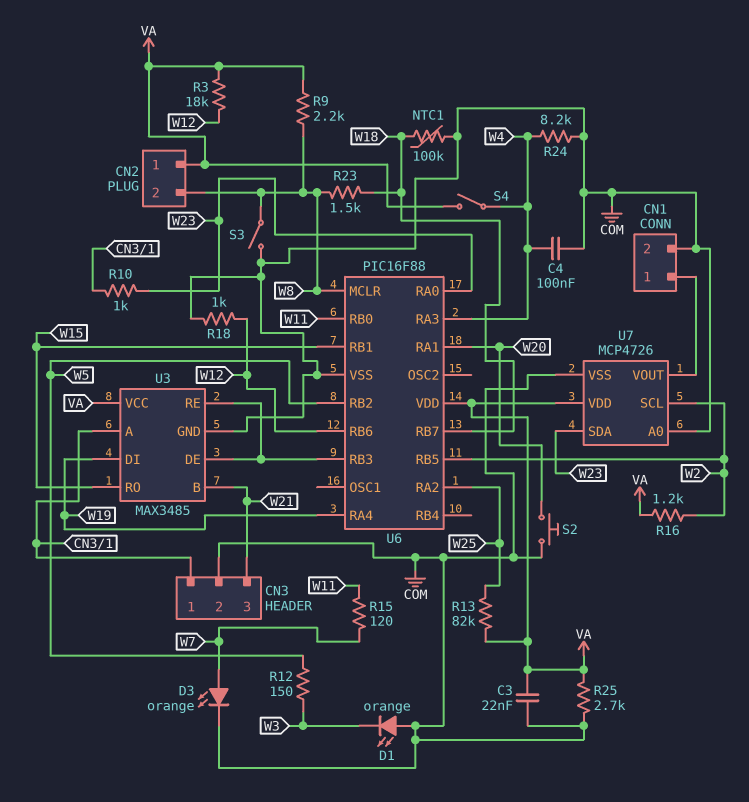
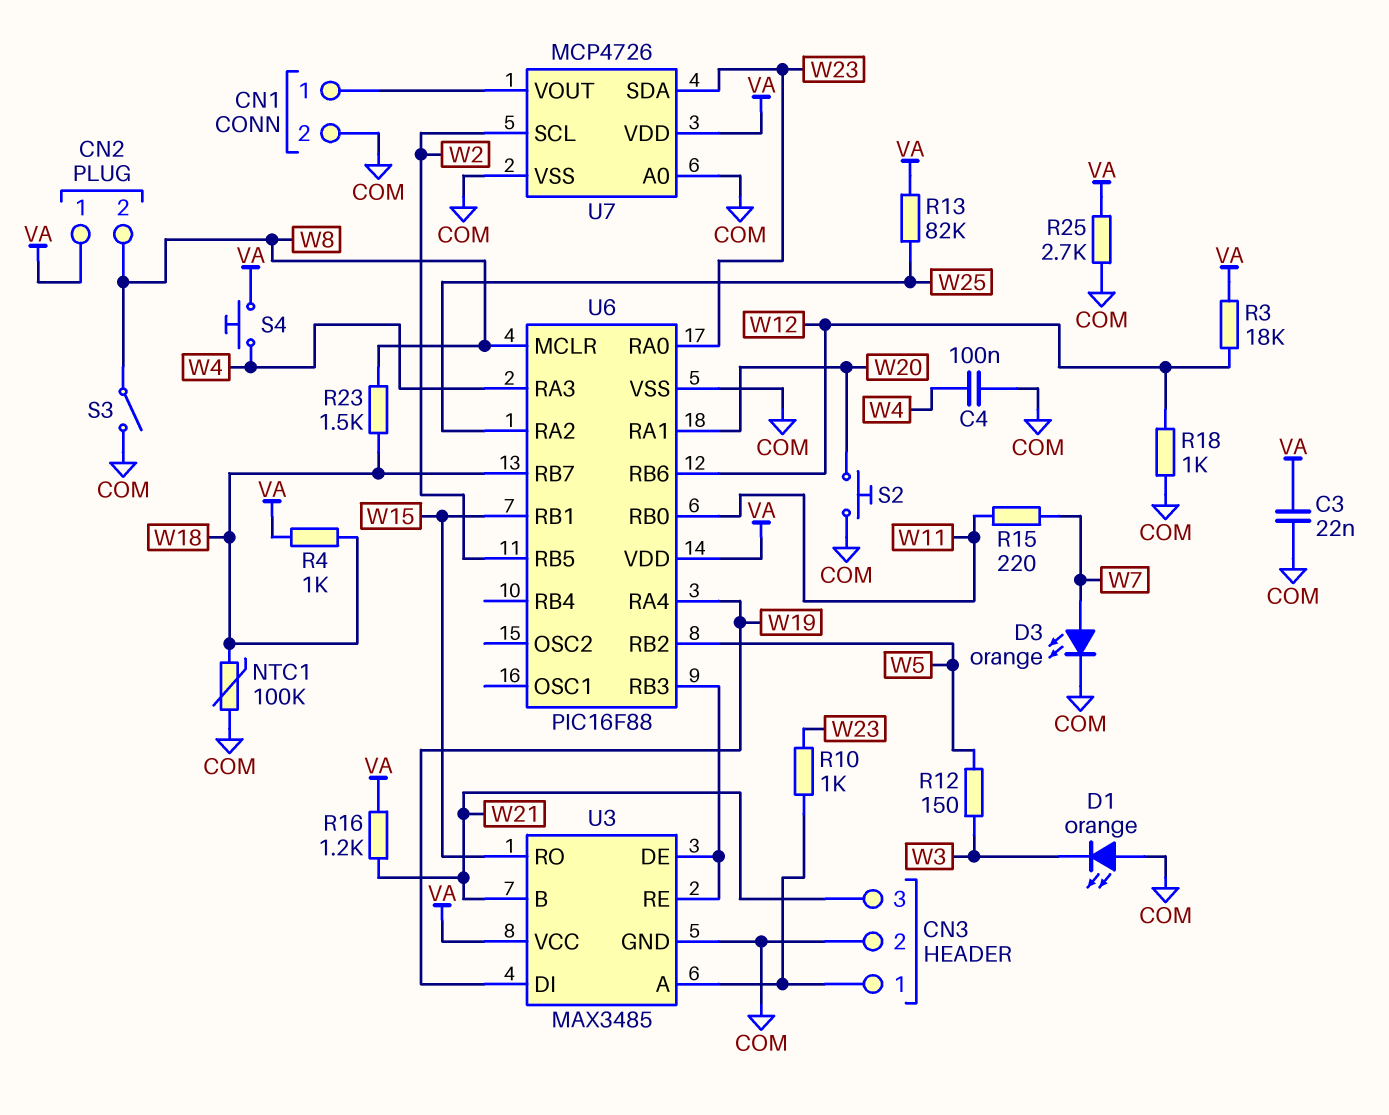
R4: none -> 1k (VA, W18)
R9: 2.2k (VA, W8) -> none
R15: 120 (W7, W11) -> 220 (W7, W11)
R16: 1.2k (VA, W2) -> 1.2k (VA, W21)
R24: 8.2k (COM, W4) -> none
S4: switch (VA, W4) -> button (VA, W4)

